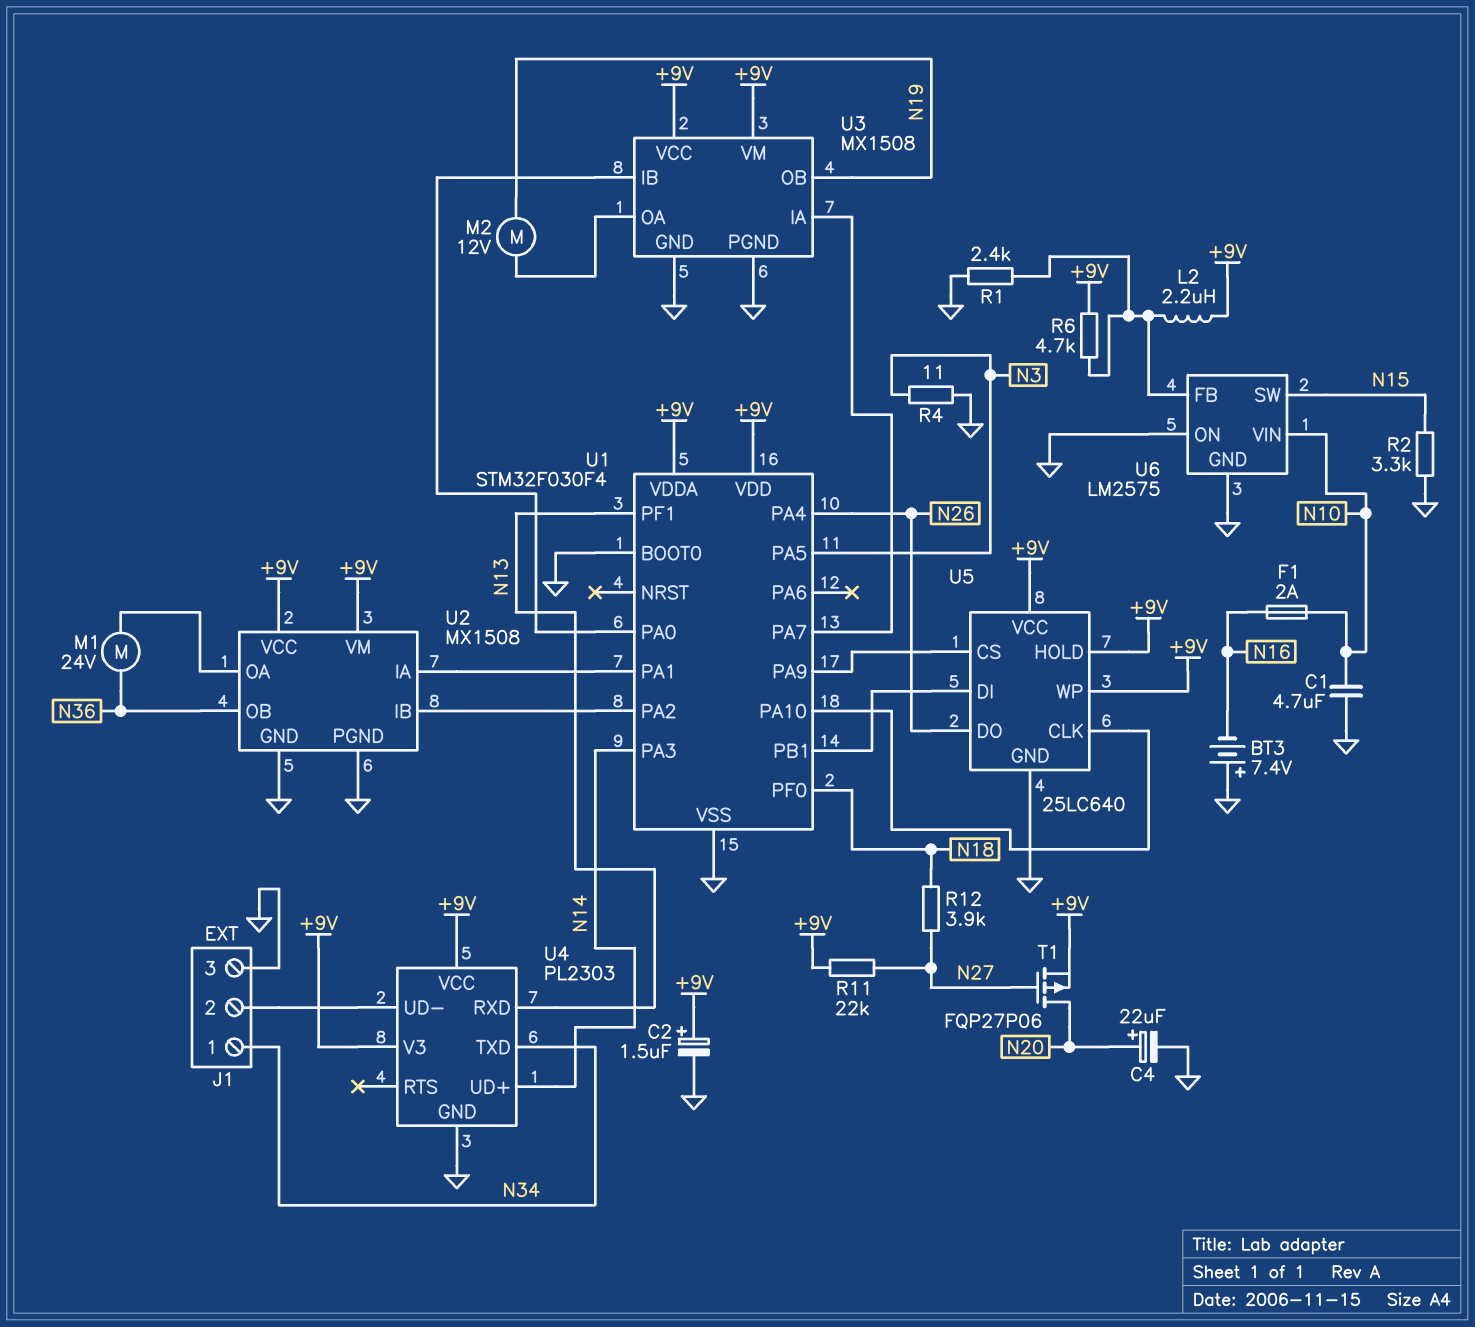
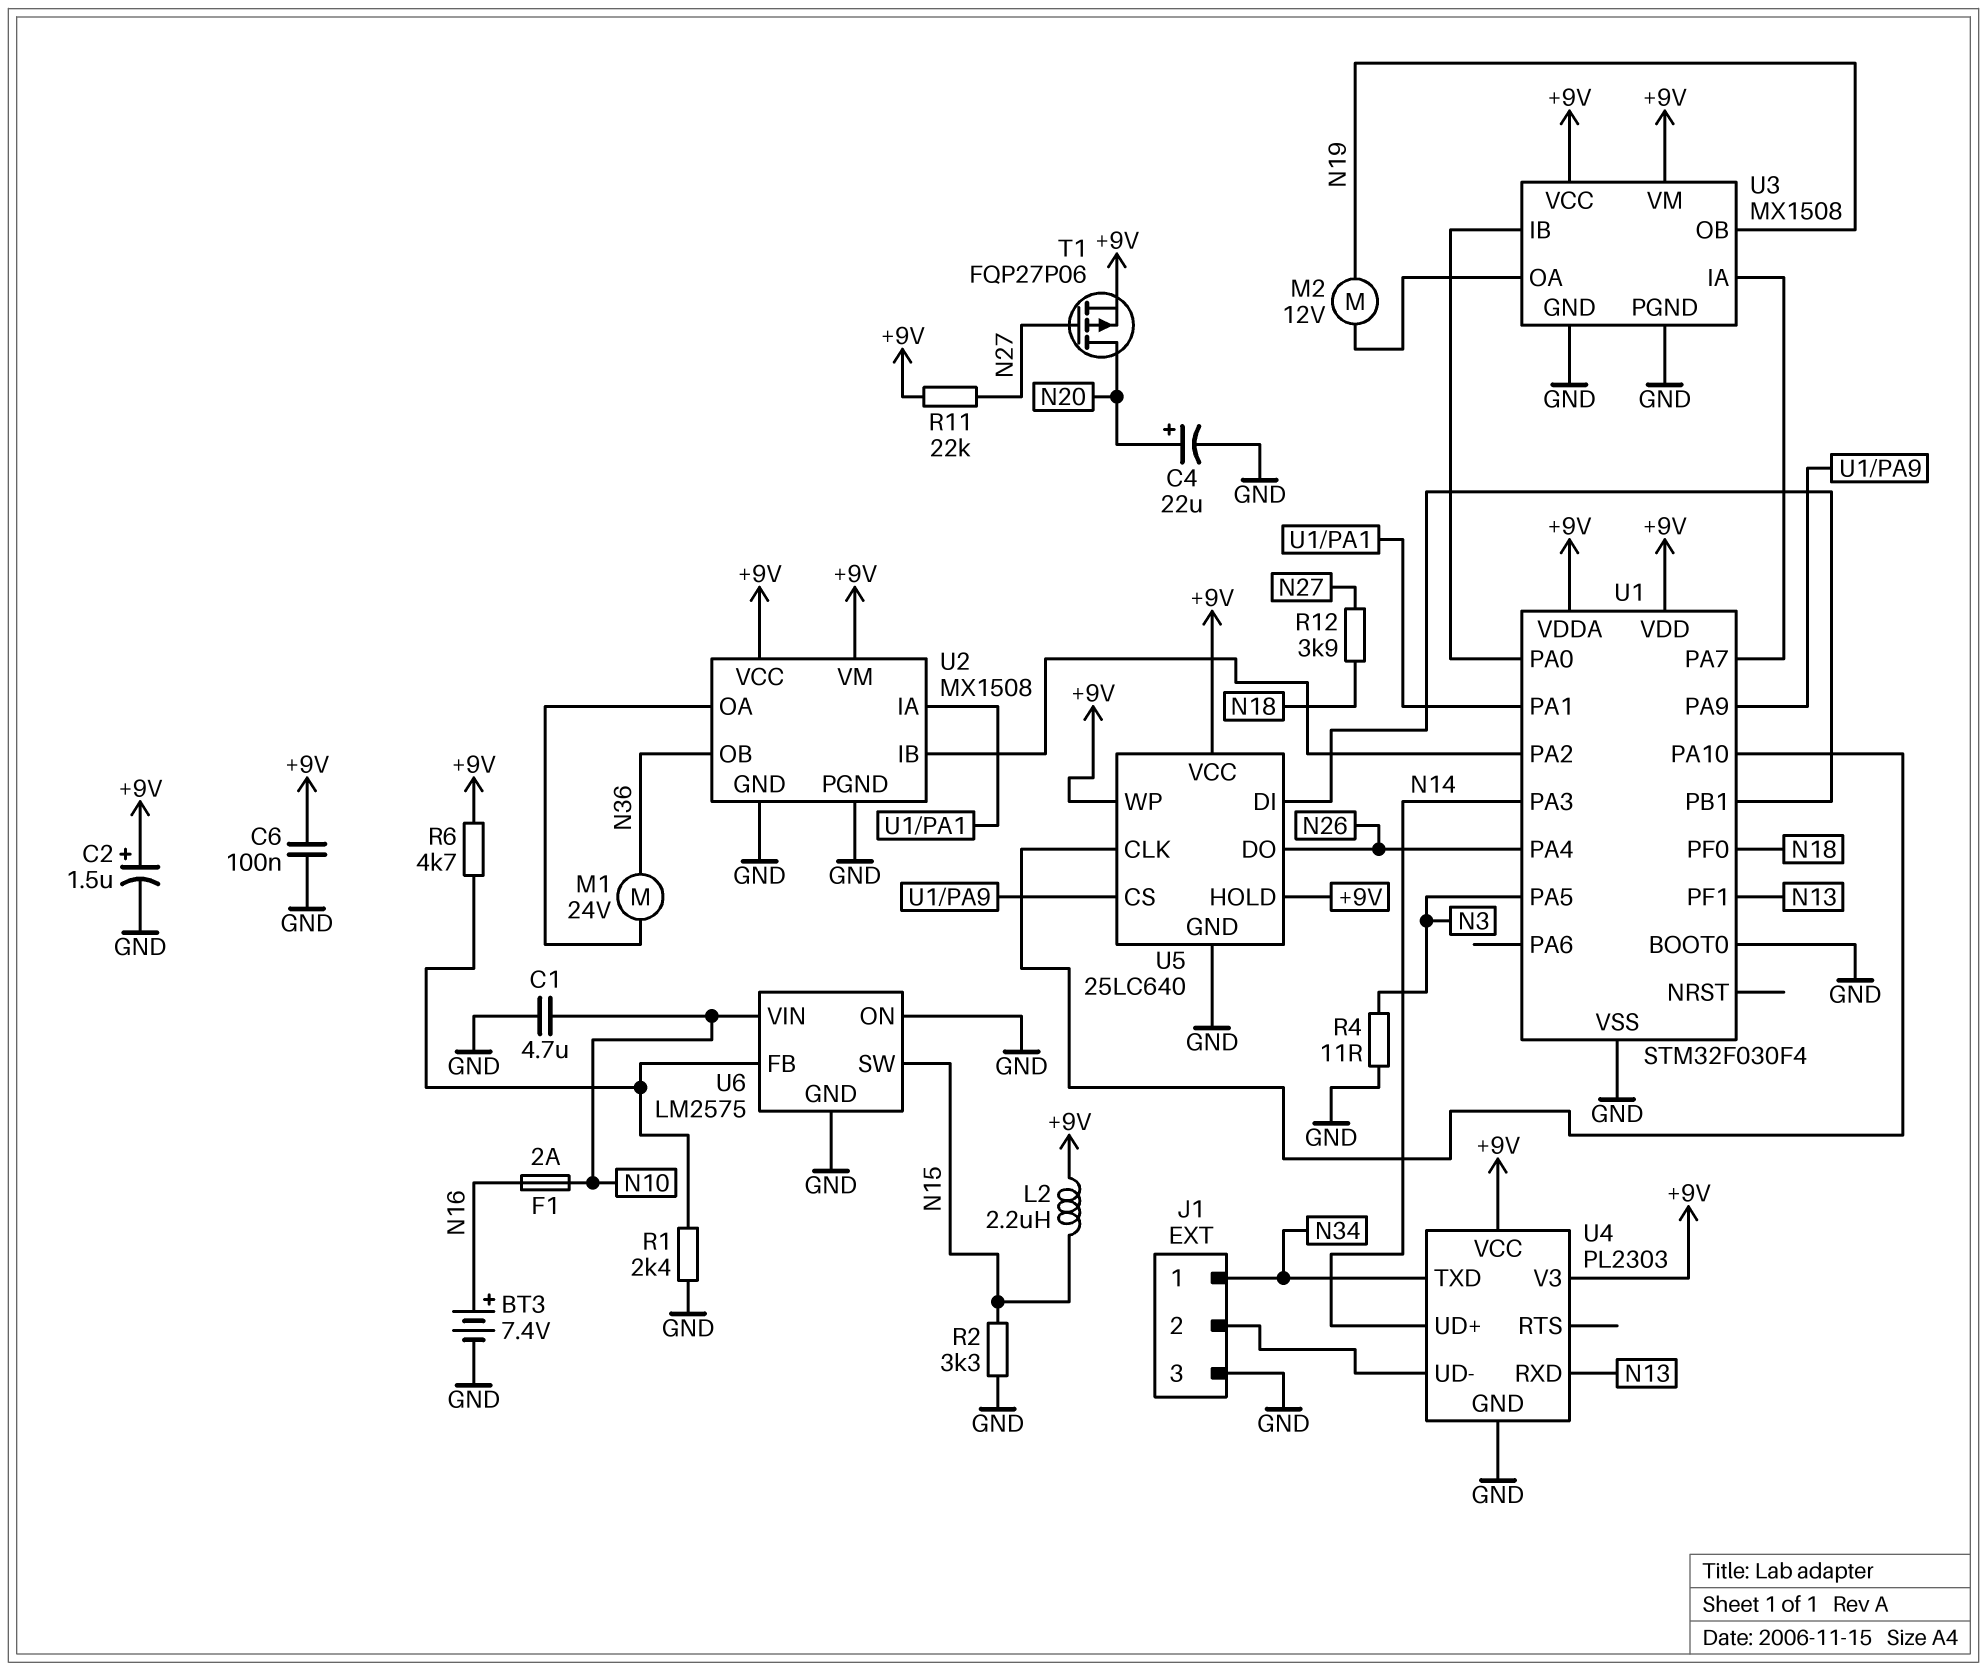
BT3: 7.4V (plus GND, minus N16) -> 7.4V (plus N16, minus GND)
C6: none -> 100nF (+9V, GND)
L2: 2.2uH (+9V, U6/FB) -> 2.2uH (+9V, N15)

